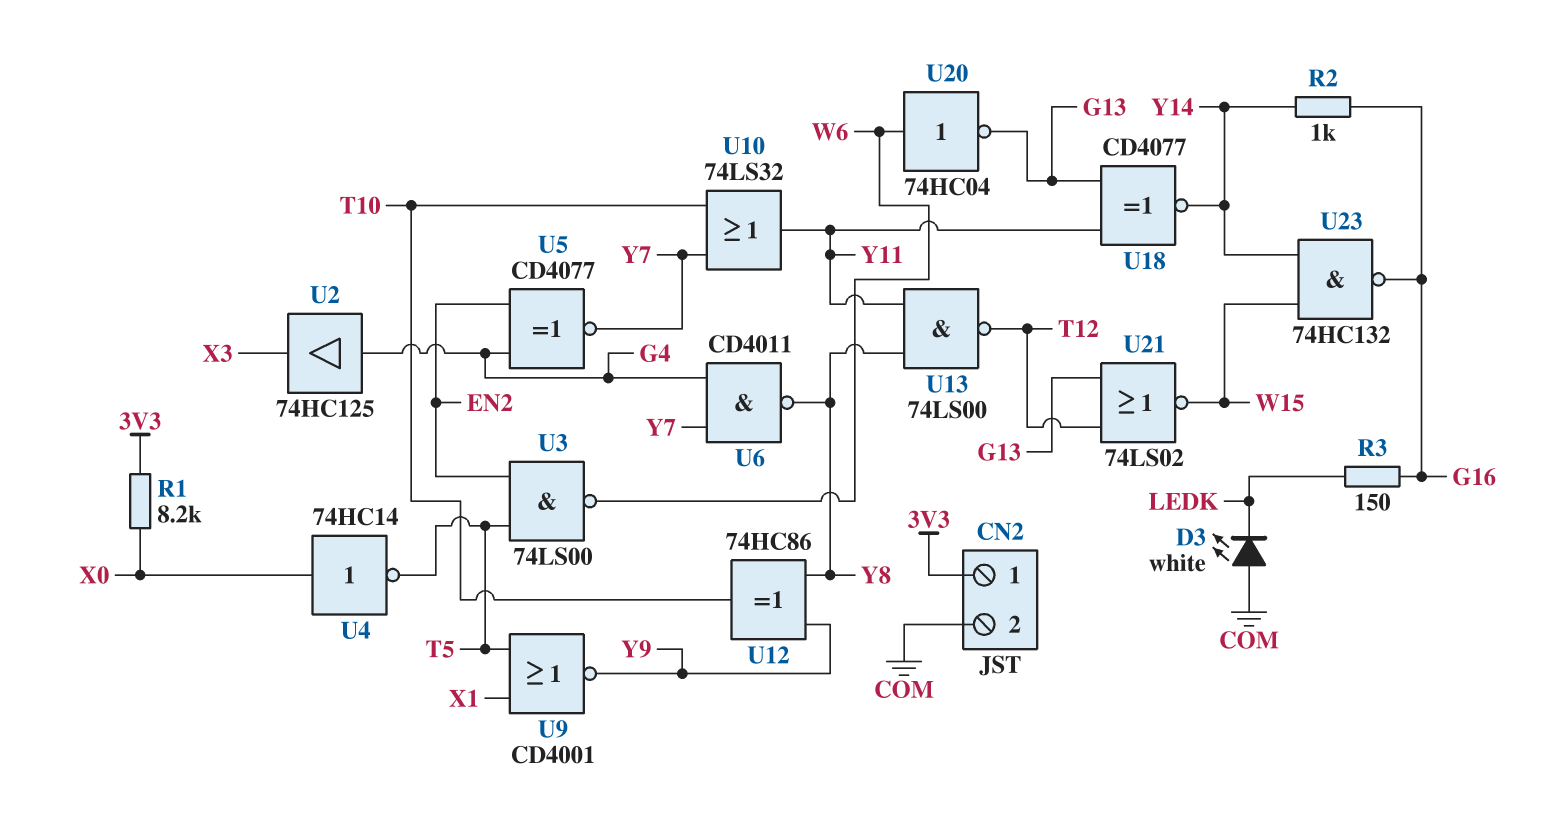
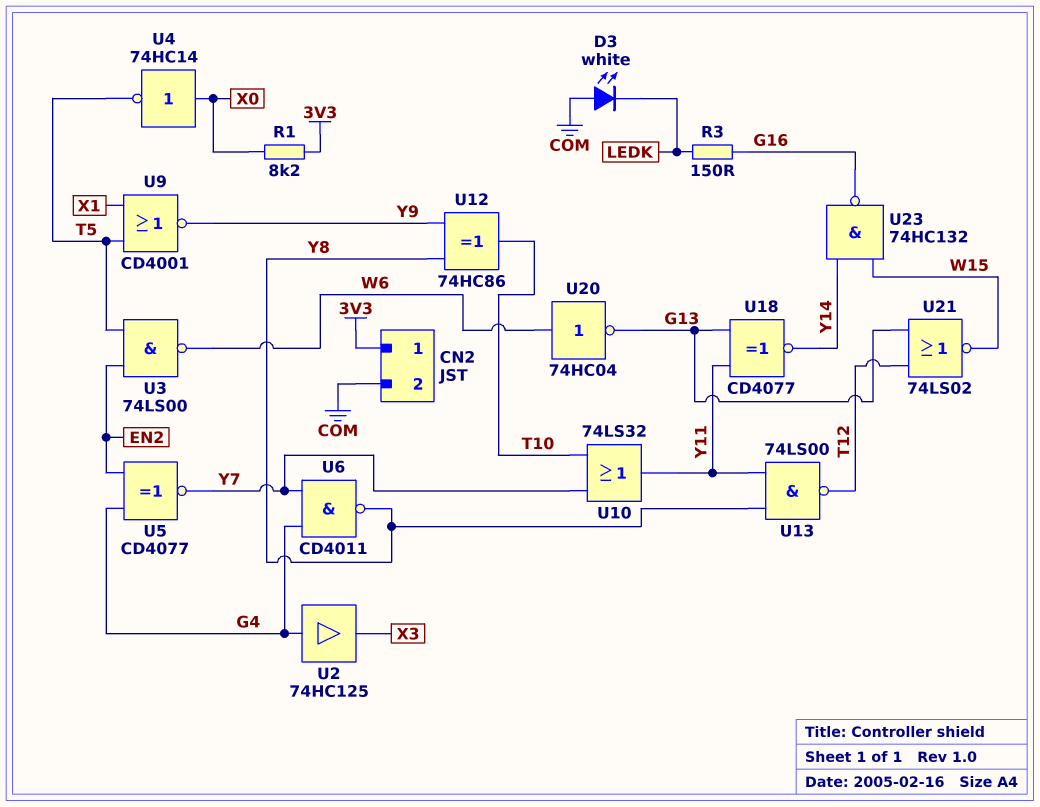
R2: 1k (G16, Y14) -> none

